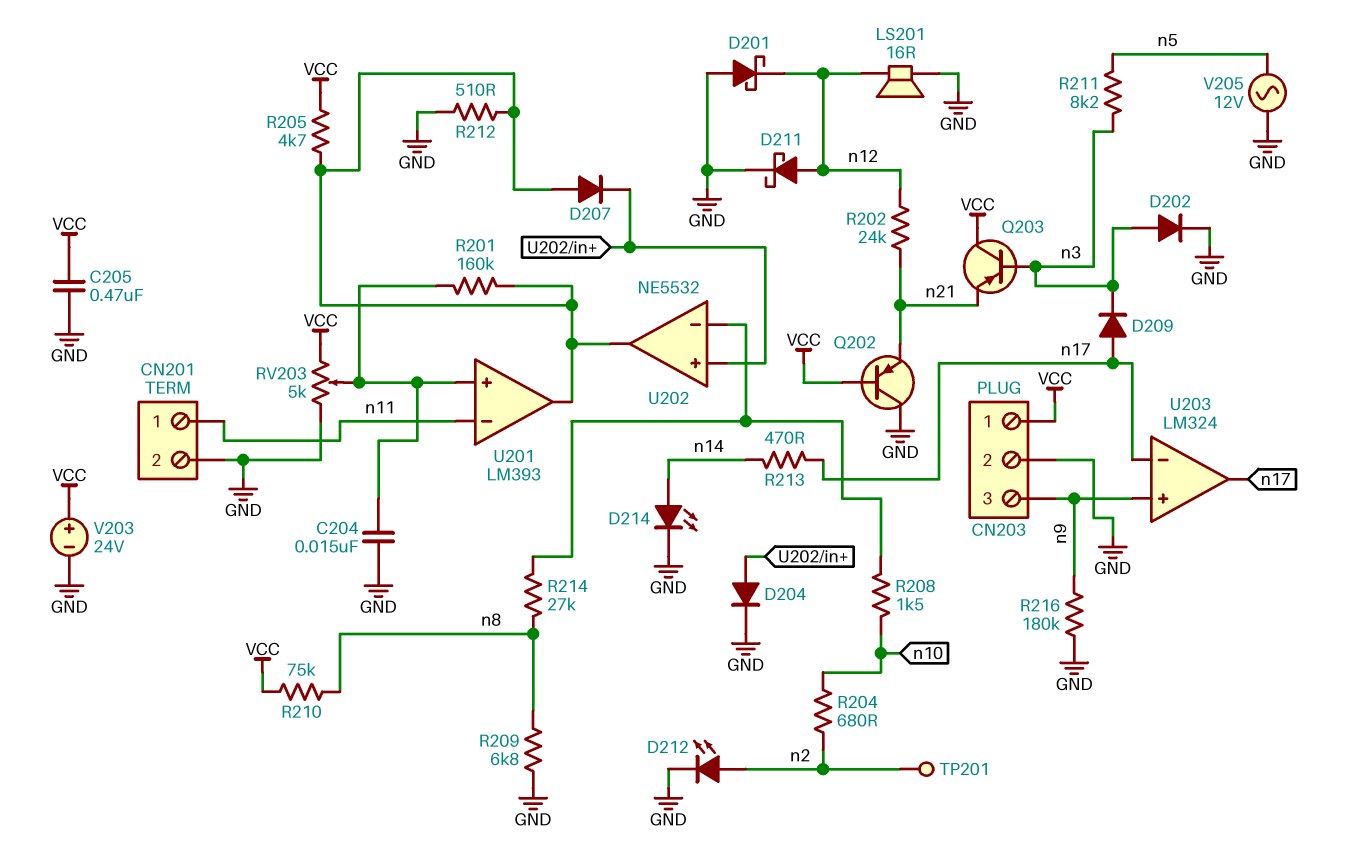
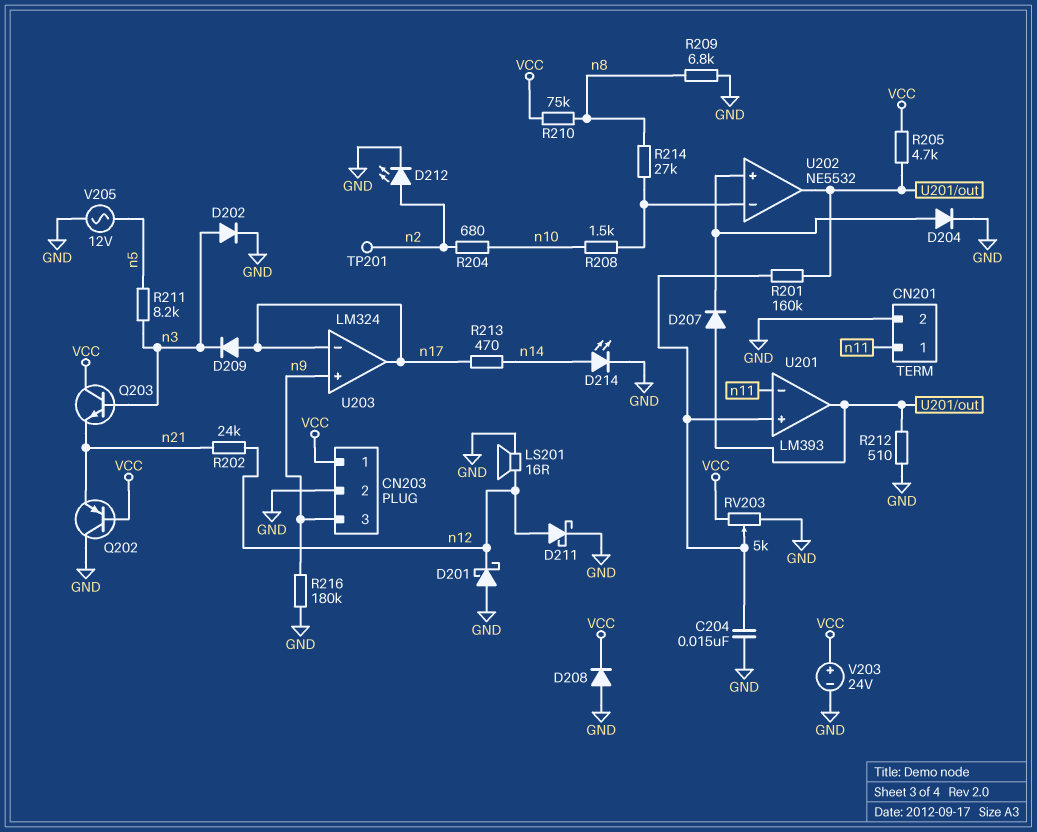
C205: 470nF (GND, VCC) -> none
D208: none -> diode (A GND, K VCC)
Q203: PNP (B n3, C VCC, E n21) -> NPN (B n3, C VCC, E n21)

